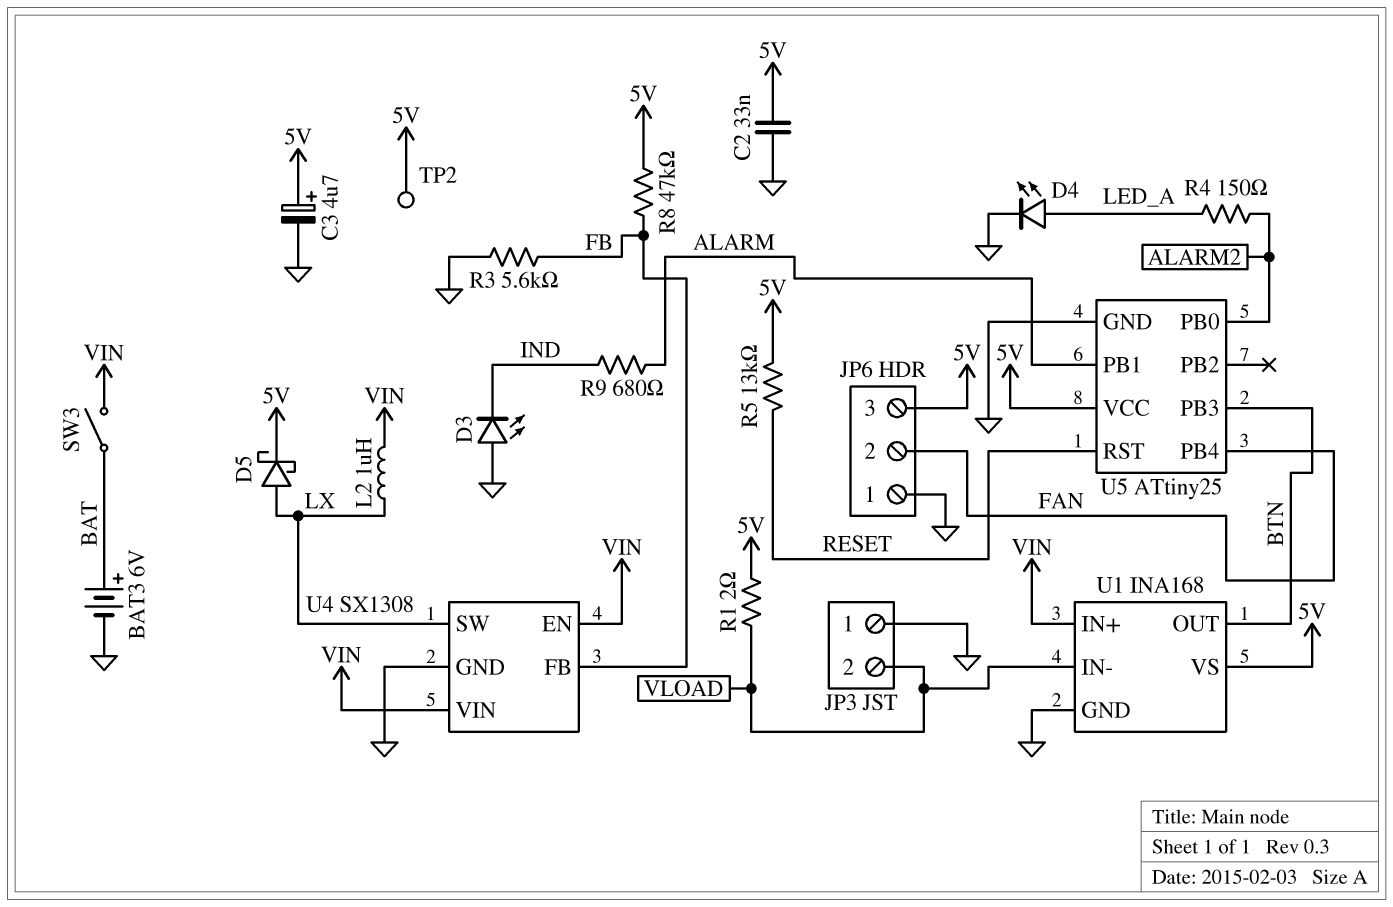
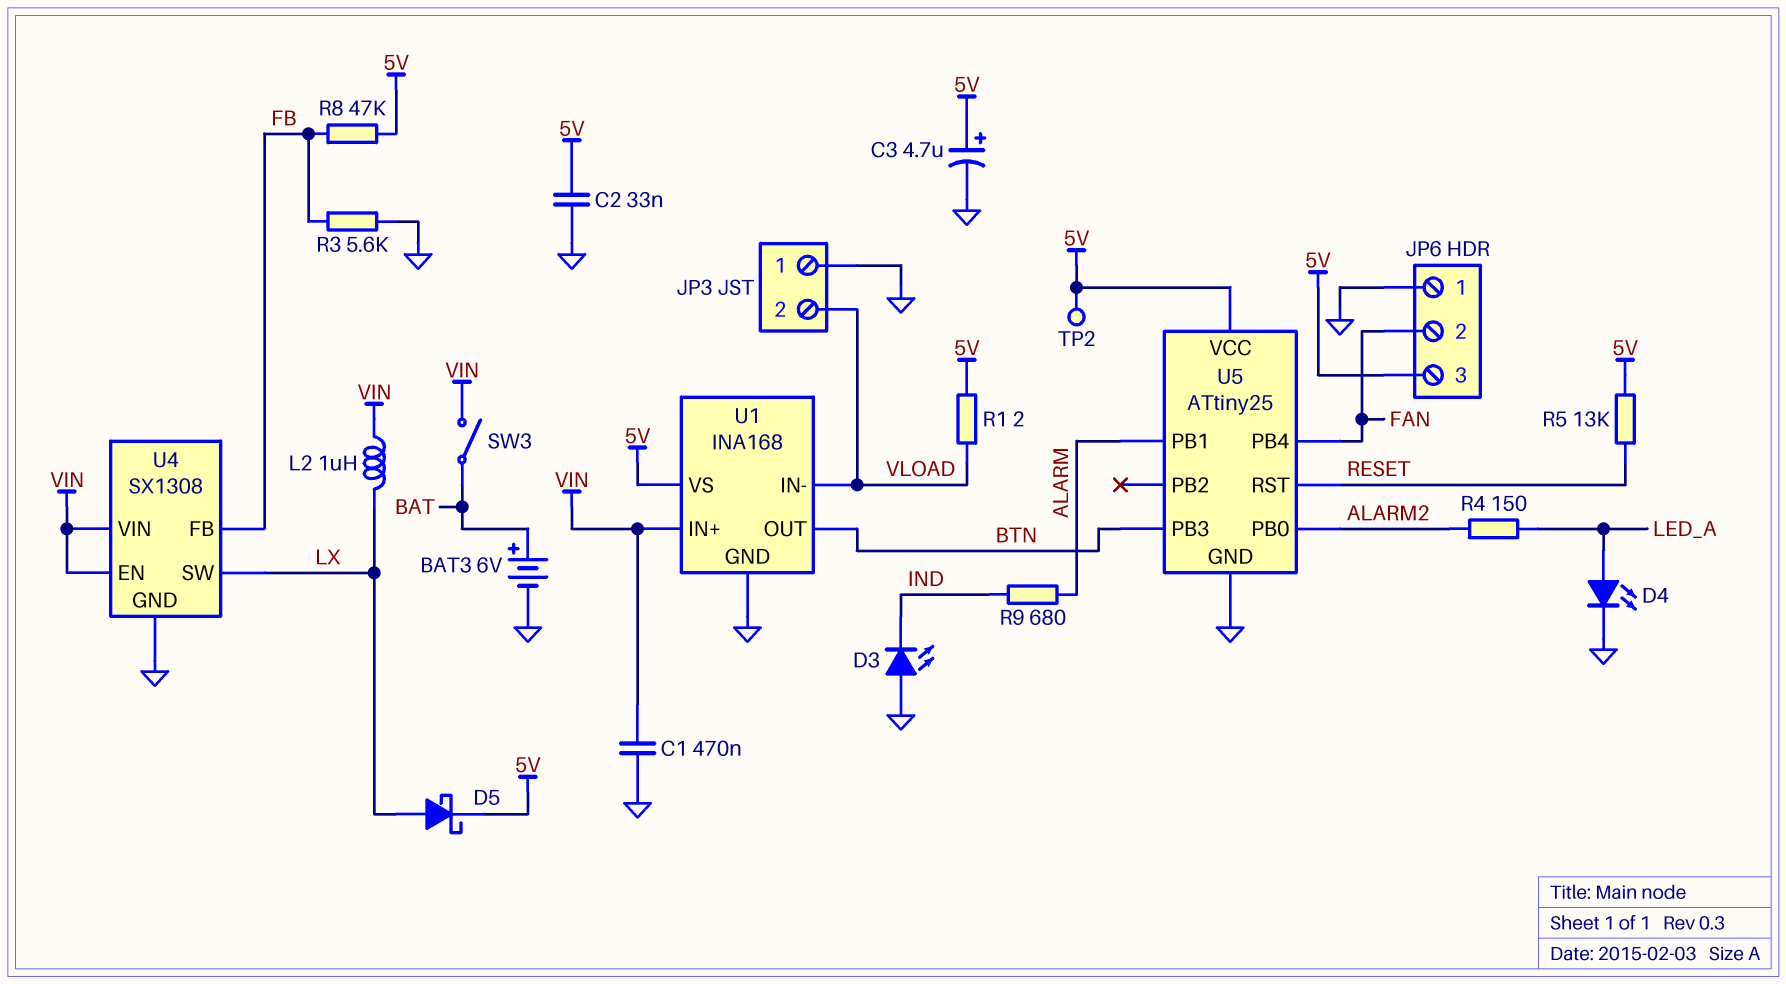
C1: none -> 470nF (GND, VIN)

